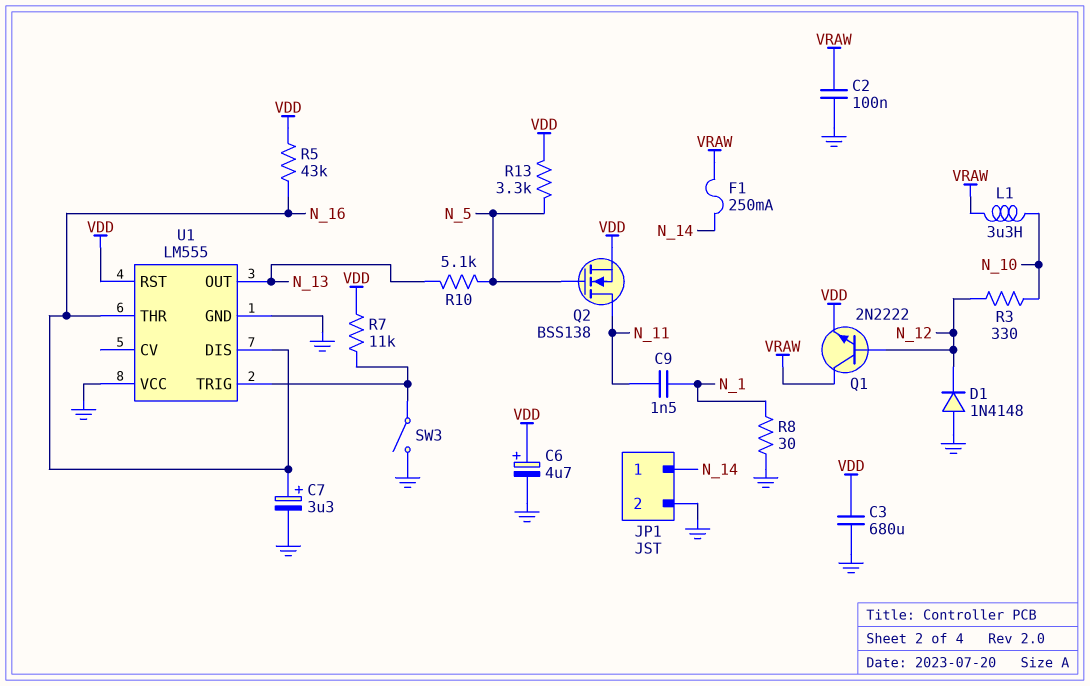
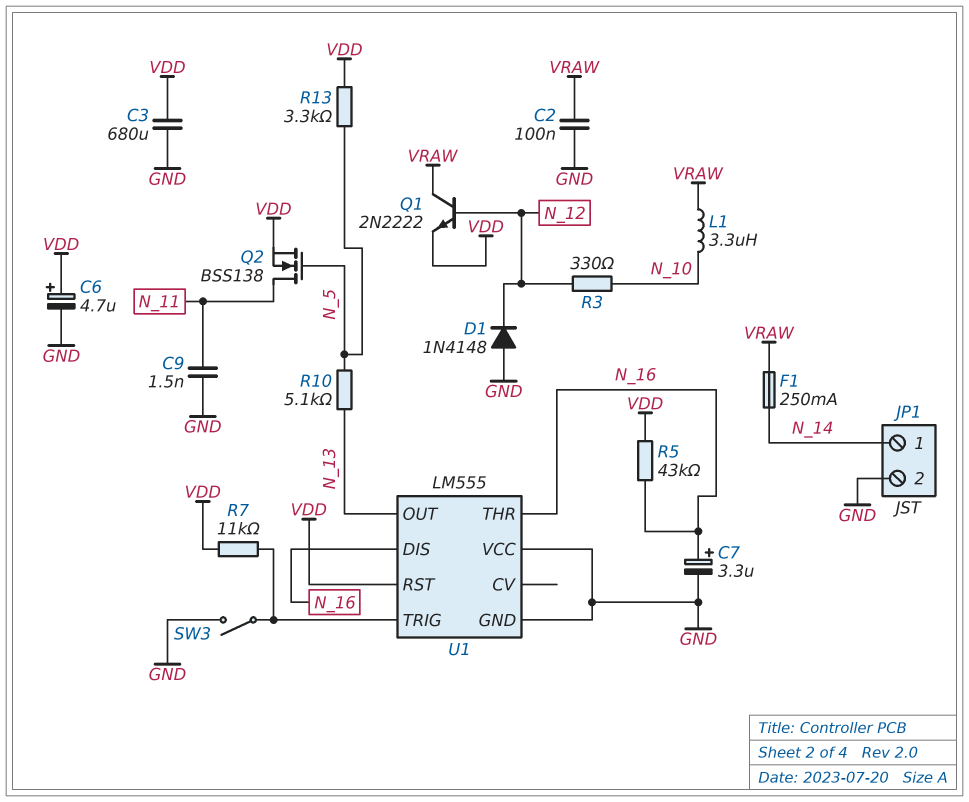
C9: 1.5nF (N_1, N_11) -> 1.5nF (GND, N_11)
R8: 30 (GND, N_1) -> none

